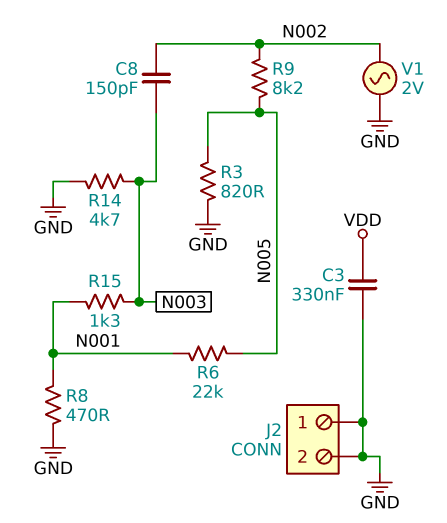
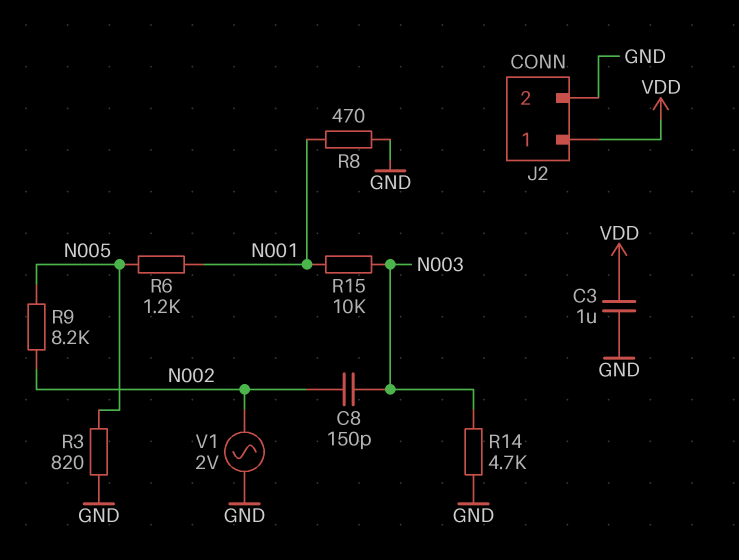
C3: 330nF (GND, VDD) -> 1uF (GND, VDD)
J2 pin 1: GND -> VDD
R6: 22k (N001, N005) -> 1.2k (N001, N005)
R15: 1.3k (N001, N003) -> 10k (N001, N003)

